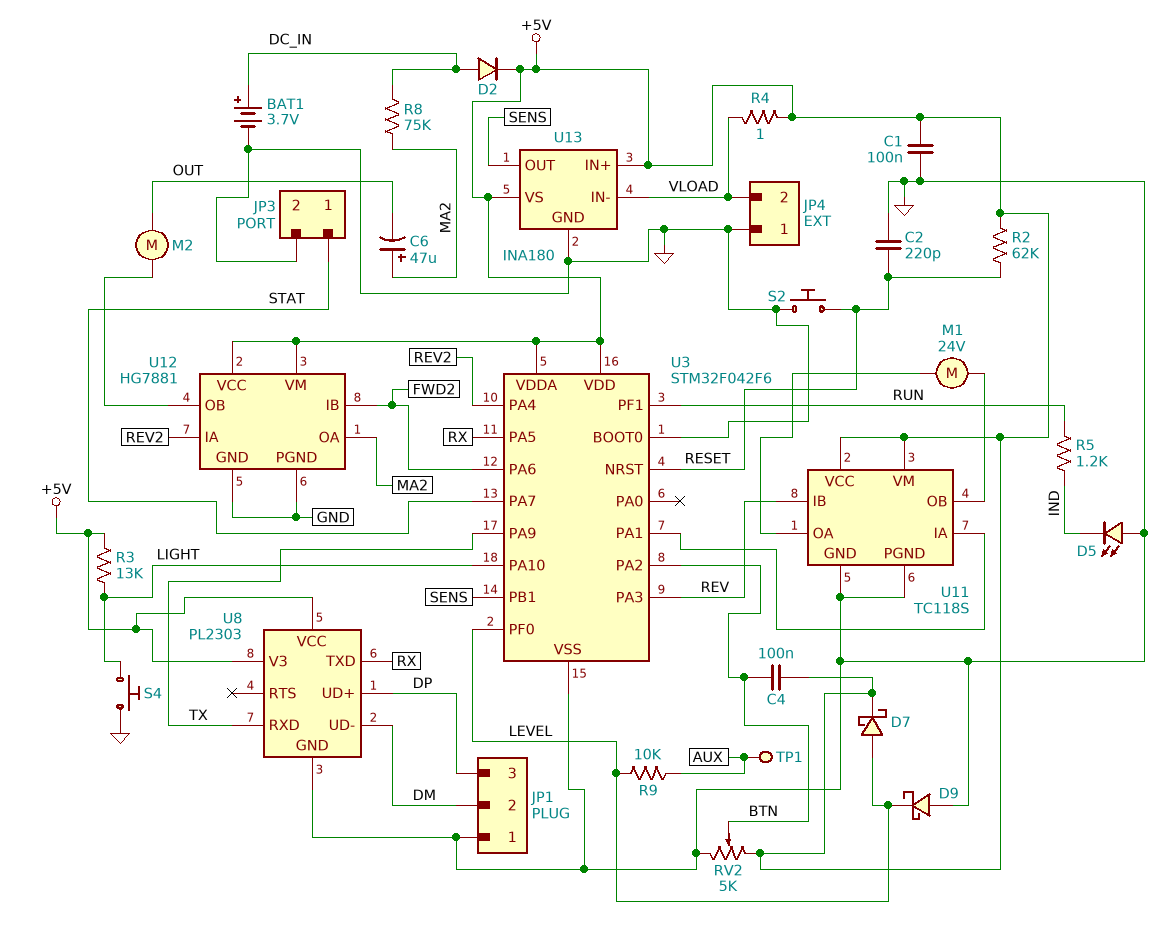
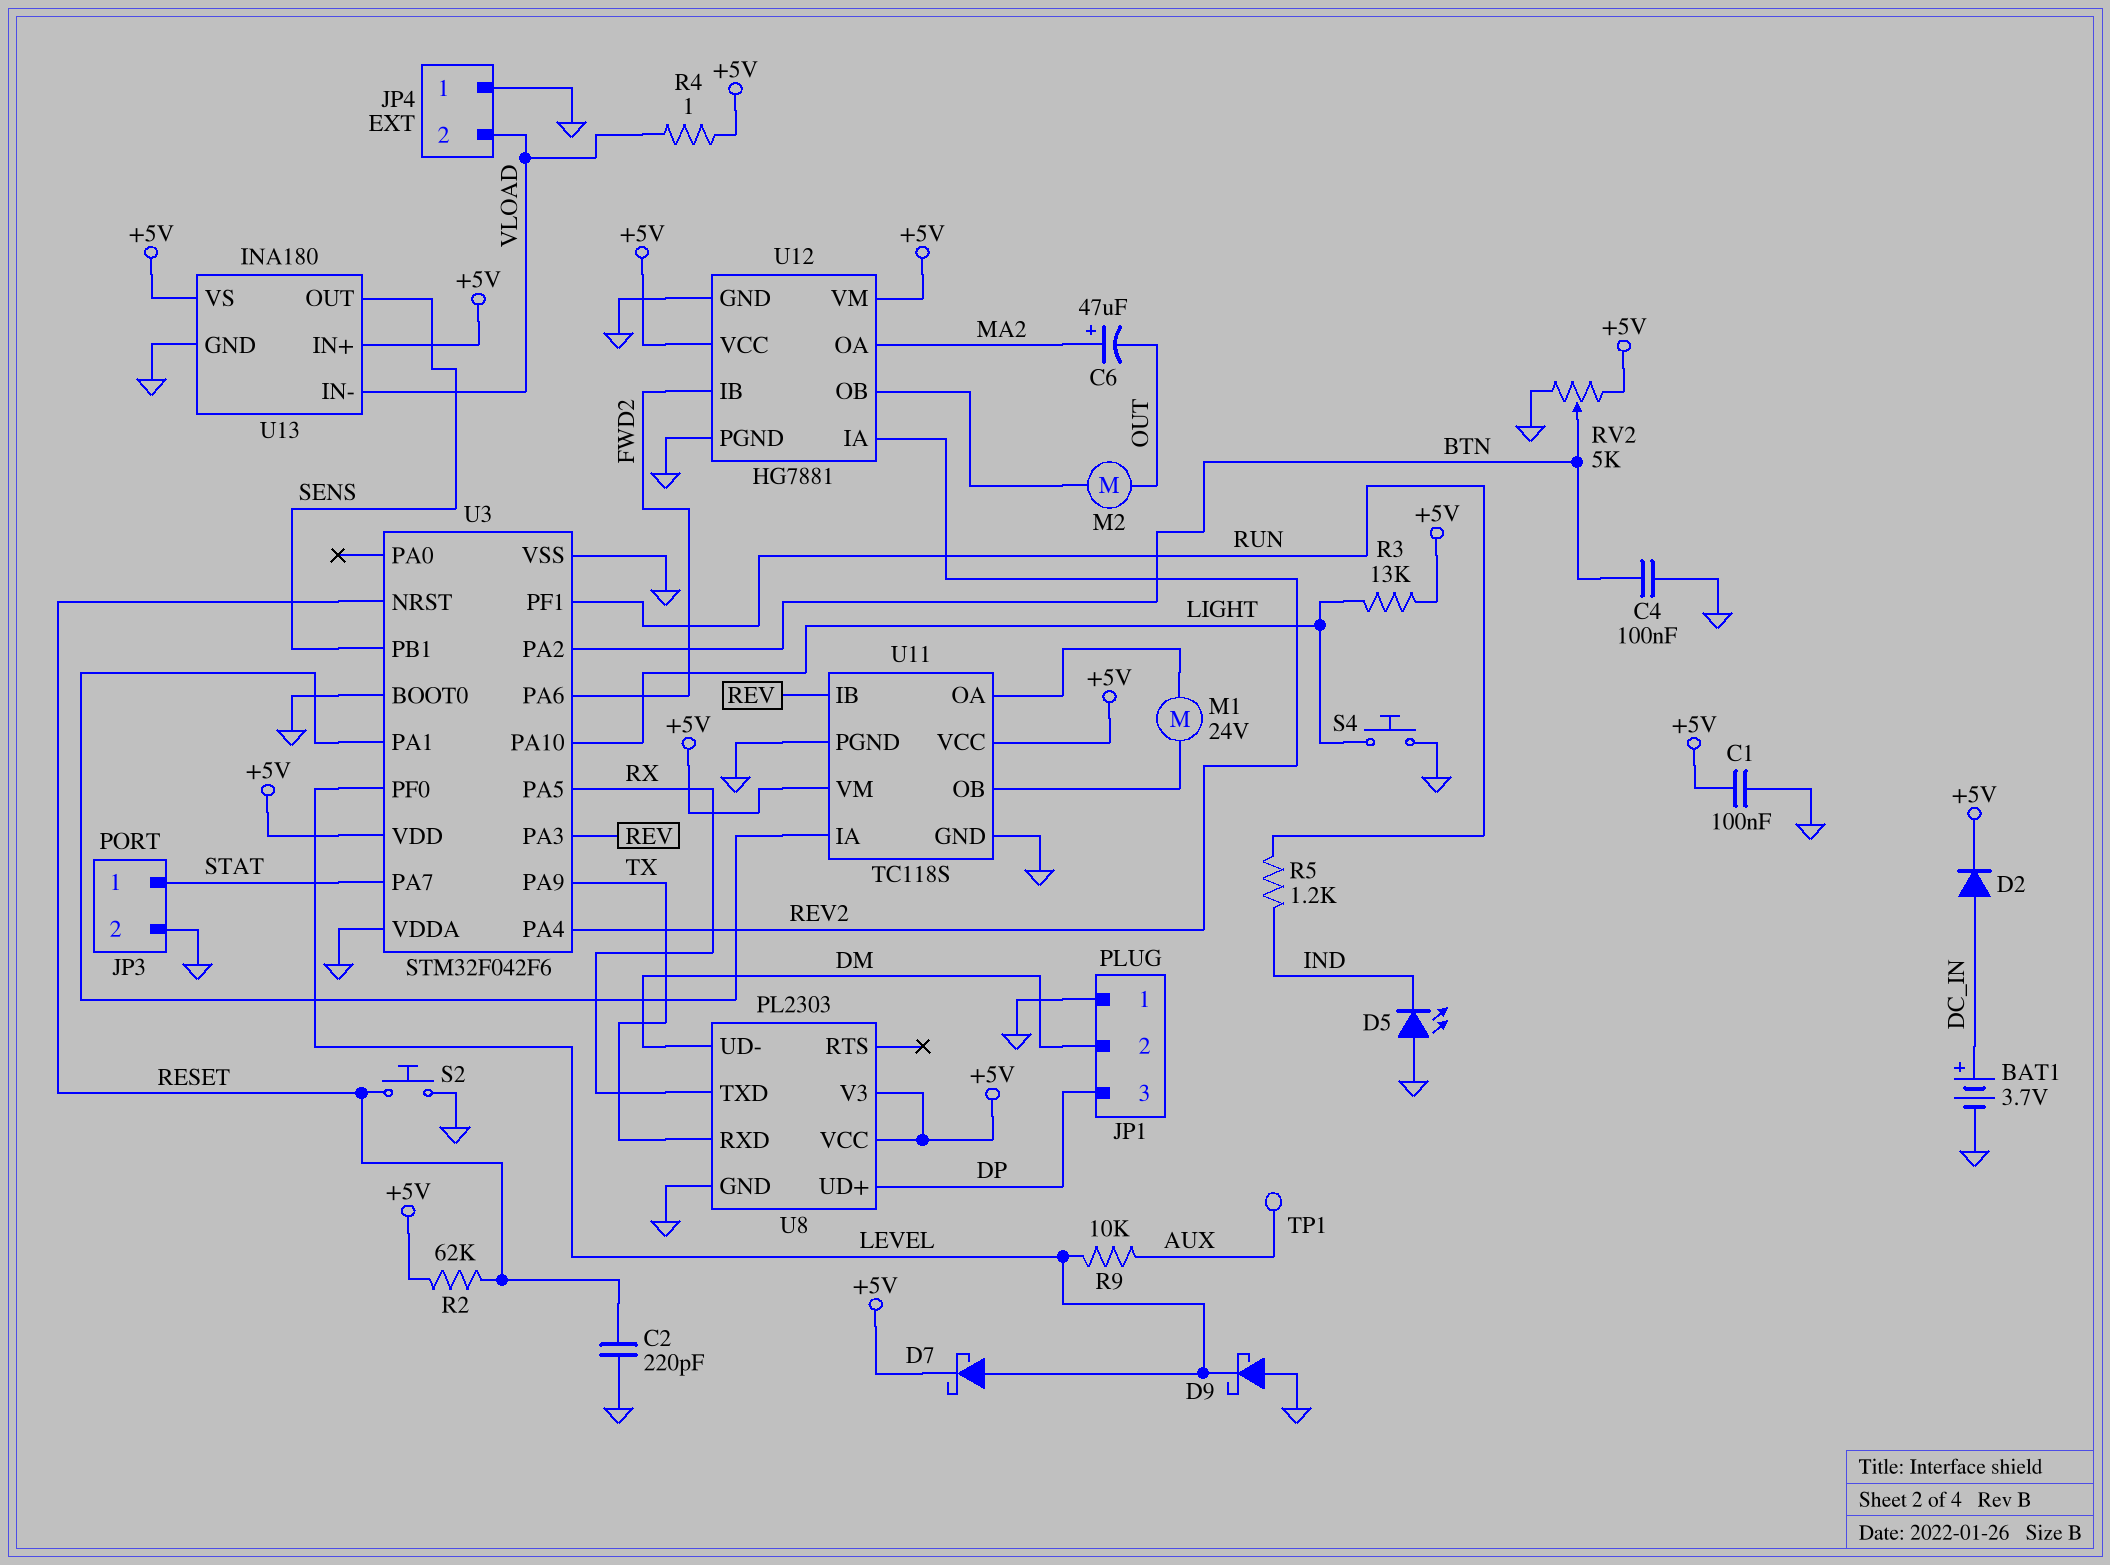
C4: 100nF (+5V, BTN) -> 100nF (BTN, GND)
R8: 75k (DC_IN, MA2) -> none
U3 pin VDDA: +5V -> GND

